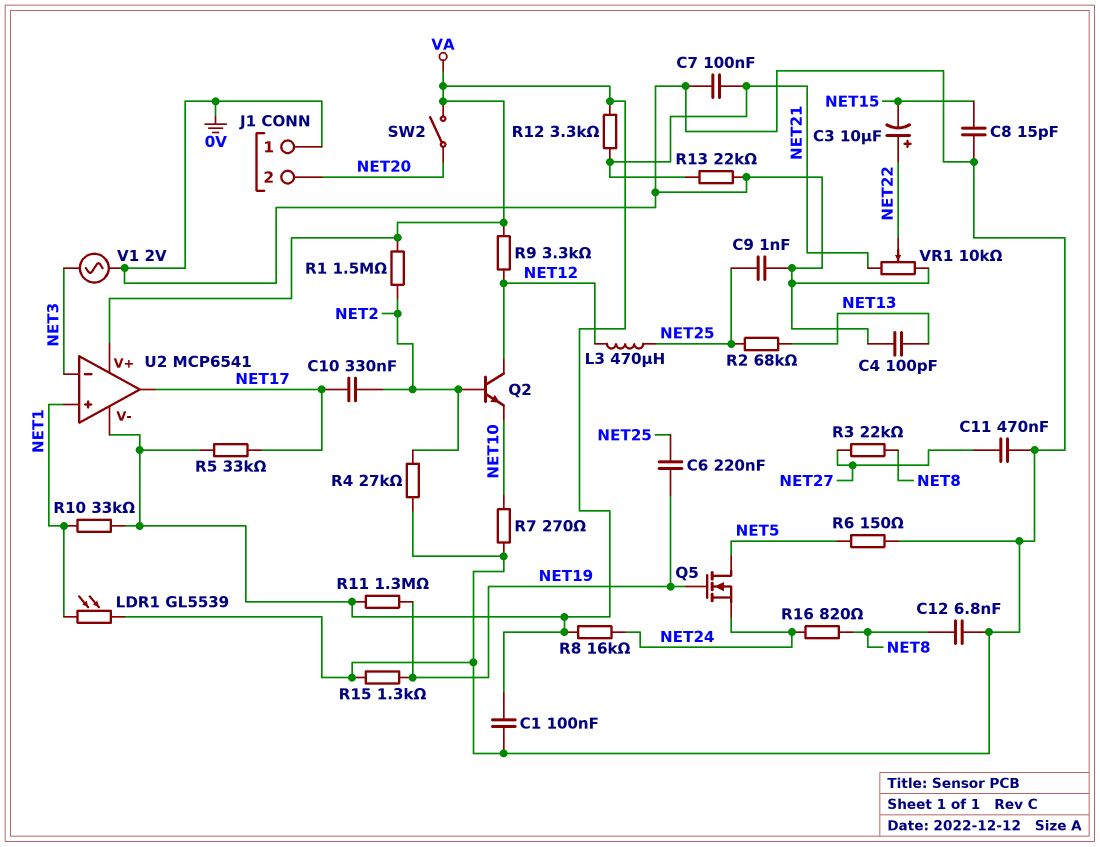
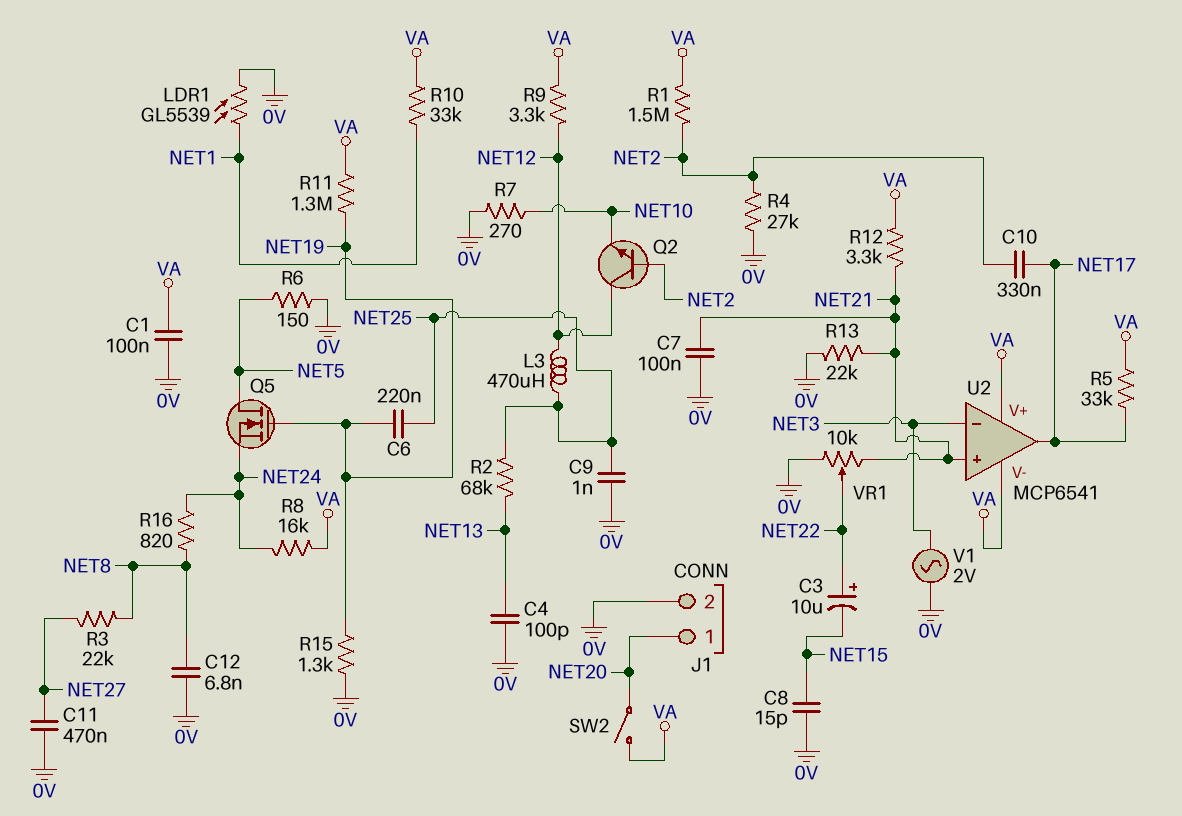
J1 pin 1: 0V -> NET20
J1 pin 2: NET20 -> 0V
U2 pin in+: NET1 -> NET21

